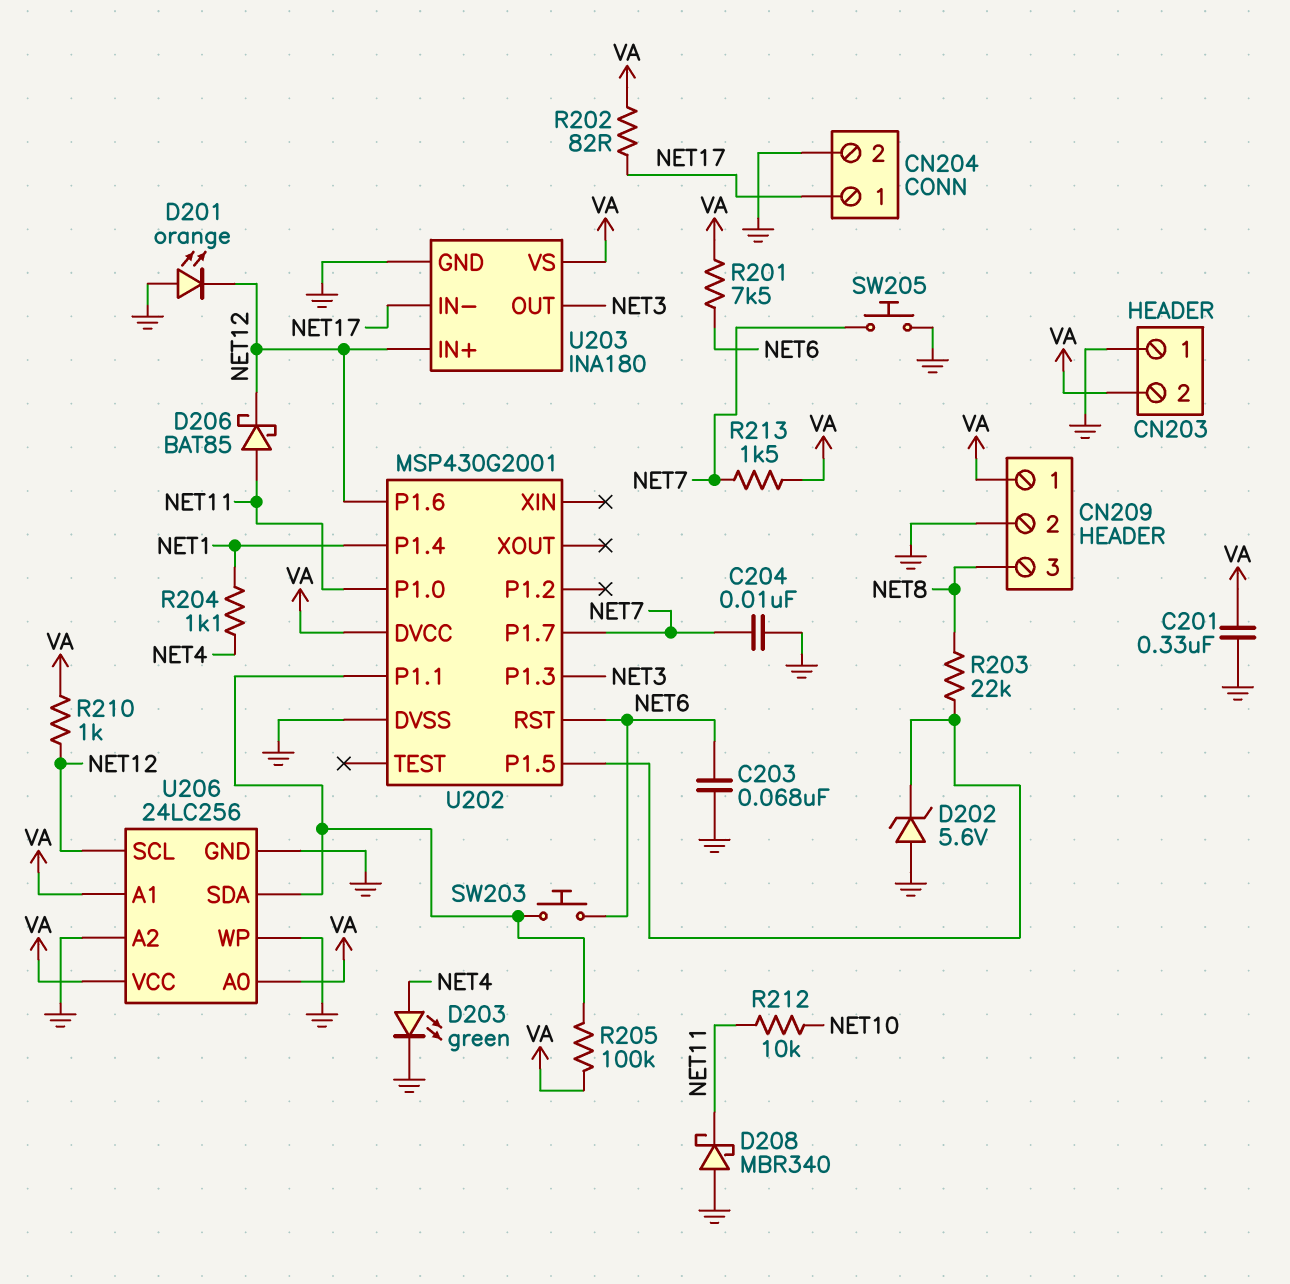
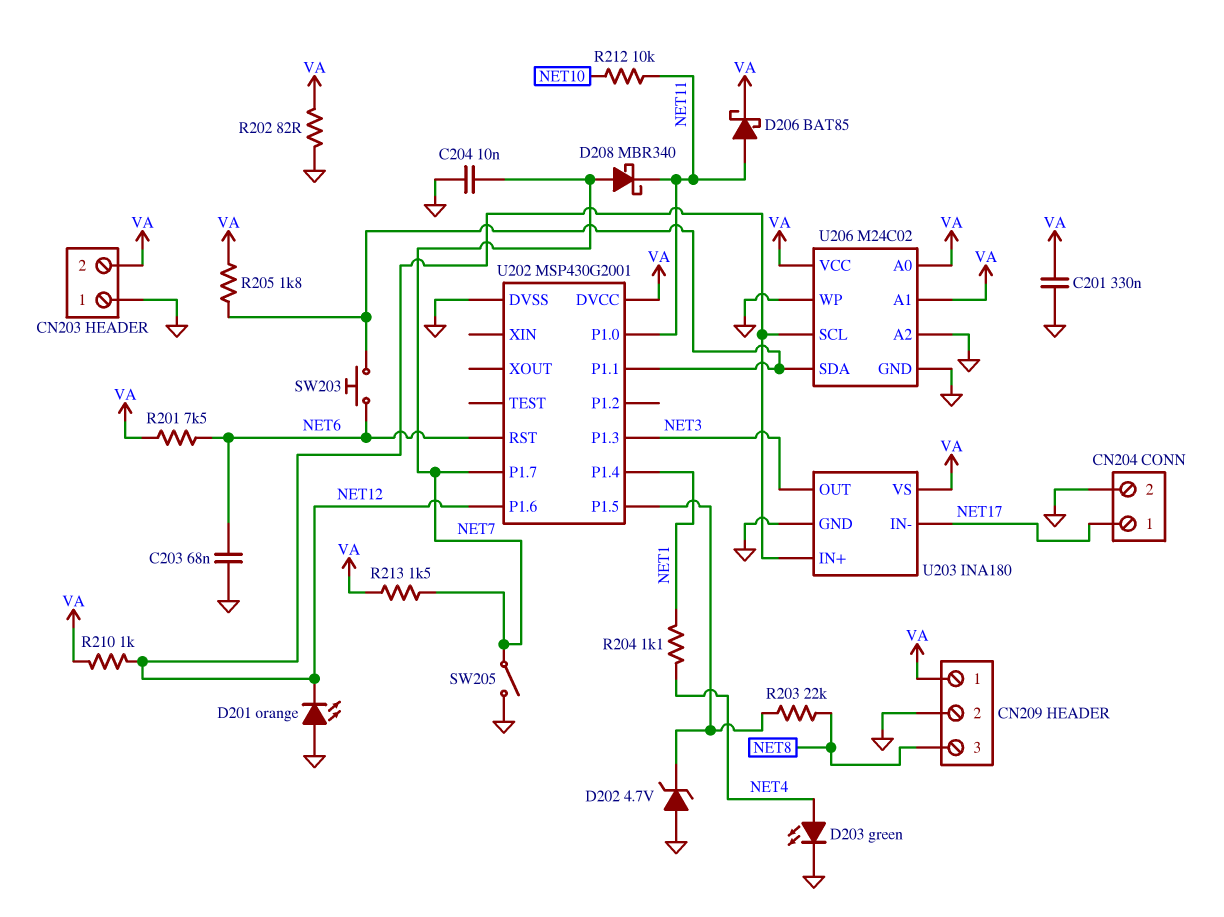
D202: zener 5.6V (A GND, K U202/P1.5) -> zener 4.7V (A GND, K U202/P1.5)
D206: schottky BAT85 (A NET11, K NET12) -> schottky BAT85 (A NET11, K VA)
D208: schottky MBR340 (A GND, K NET11) -> schottky MBR340 (A NET7, K NET11)
R202: 82 (NET17, VA) -> 82 (GND, VA)
R205: 100k (U202/P1.1, VA) -> 1.8k (U202/P1.1, VA)
SW205: button (GND, NET7) -> switch (GND, NET7)
U206: 24LC256 -> M24C02

